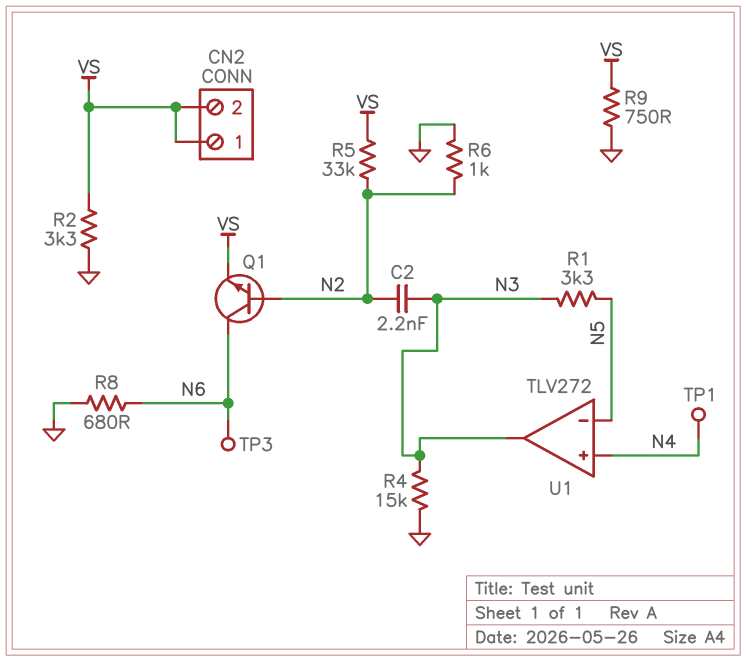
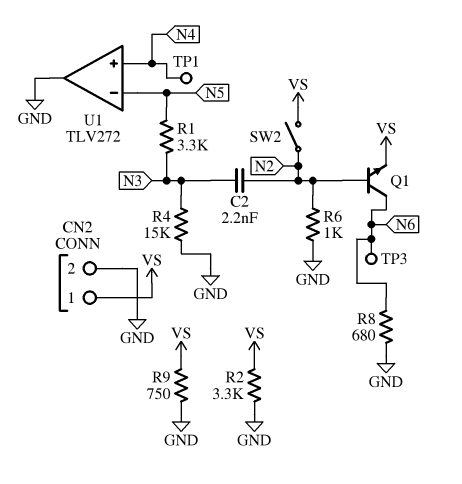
CN2 pin 2: VS -> GND
R5: 33k (N2, VS) -> none
SW2: none -> switch (N2, VS)
U1 pin out: N3 -> GND

